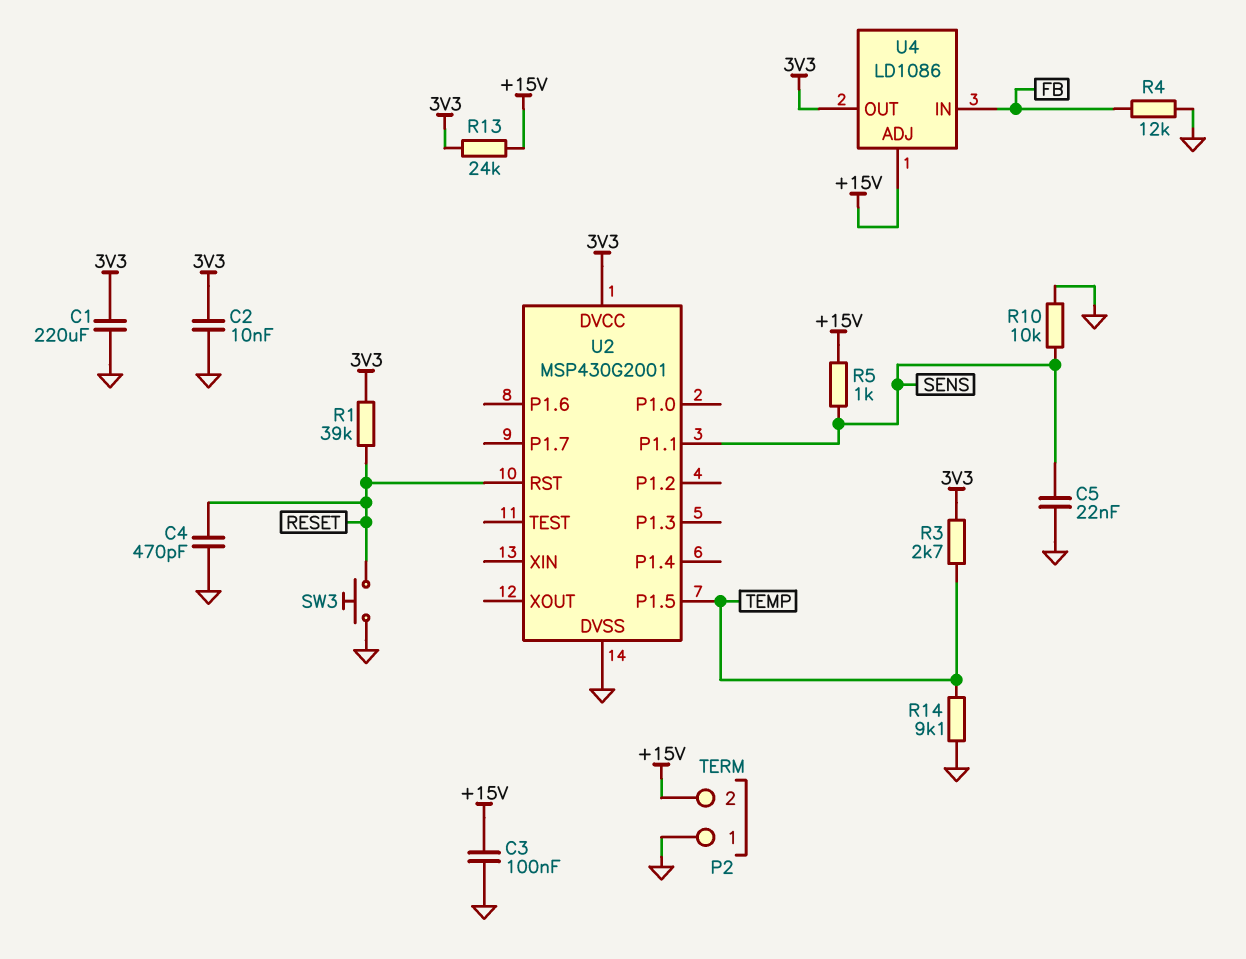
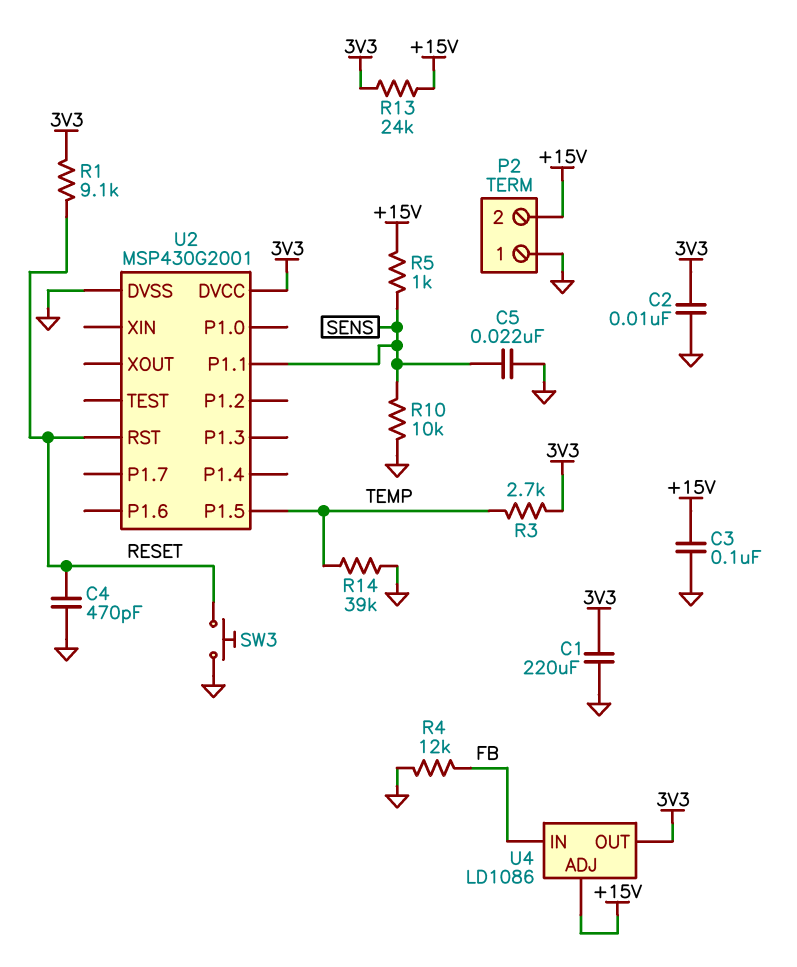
R1: 39k (3V3, RESET) -> 9.1k (3V3, RESET)
R14: 9.1k (GND, TEMP) -> 39k (GND, TEMP)

